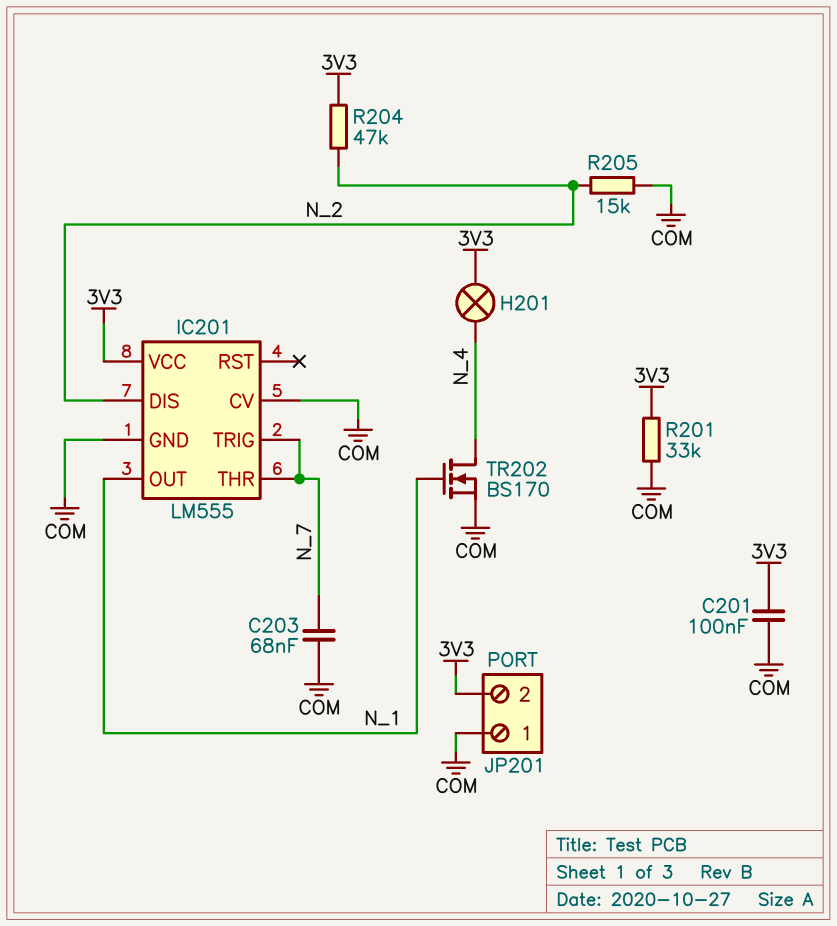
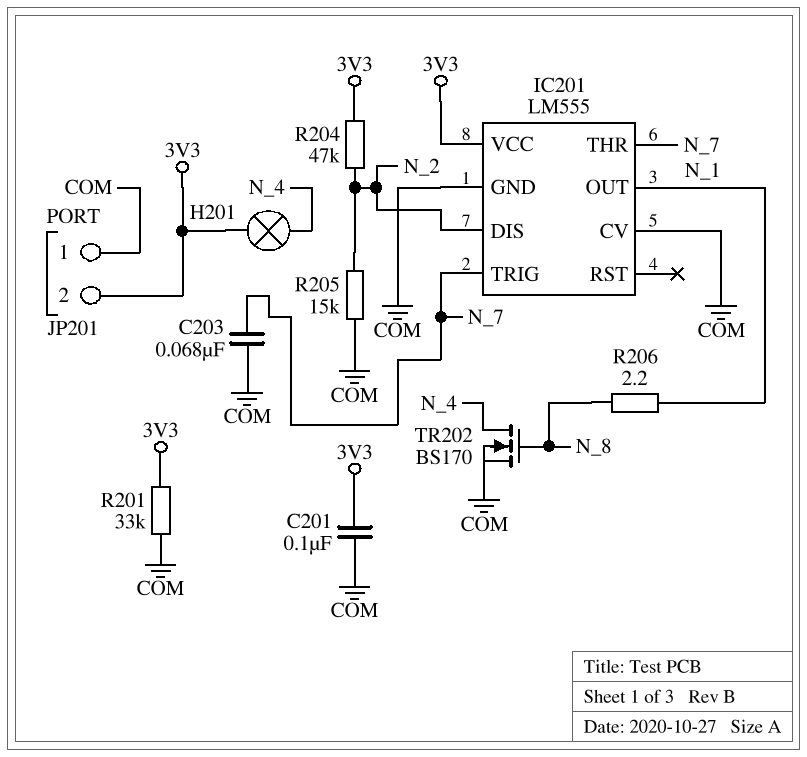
R206: none -> 2.2 (N_1, N_8)
TR202: NMOS BS170 (G N_1, D N_4, S COM) -> NMOS BS170 (G N_8, D N_4, S COM)

